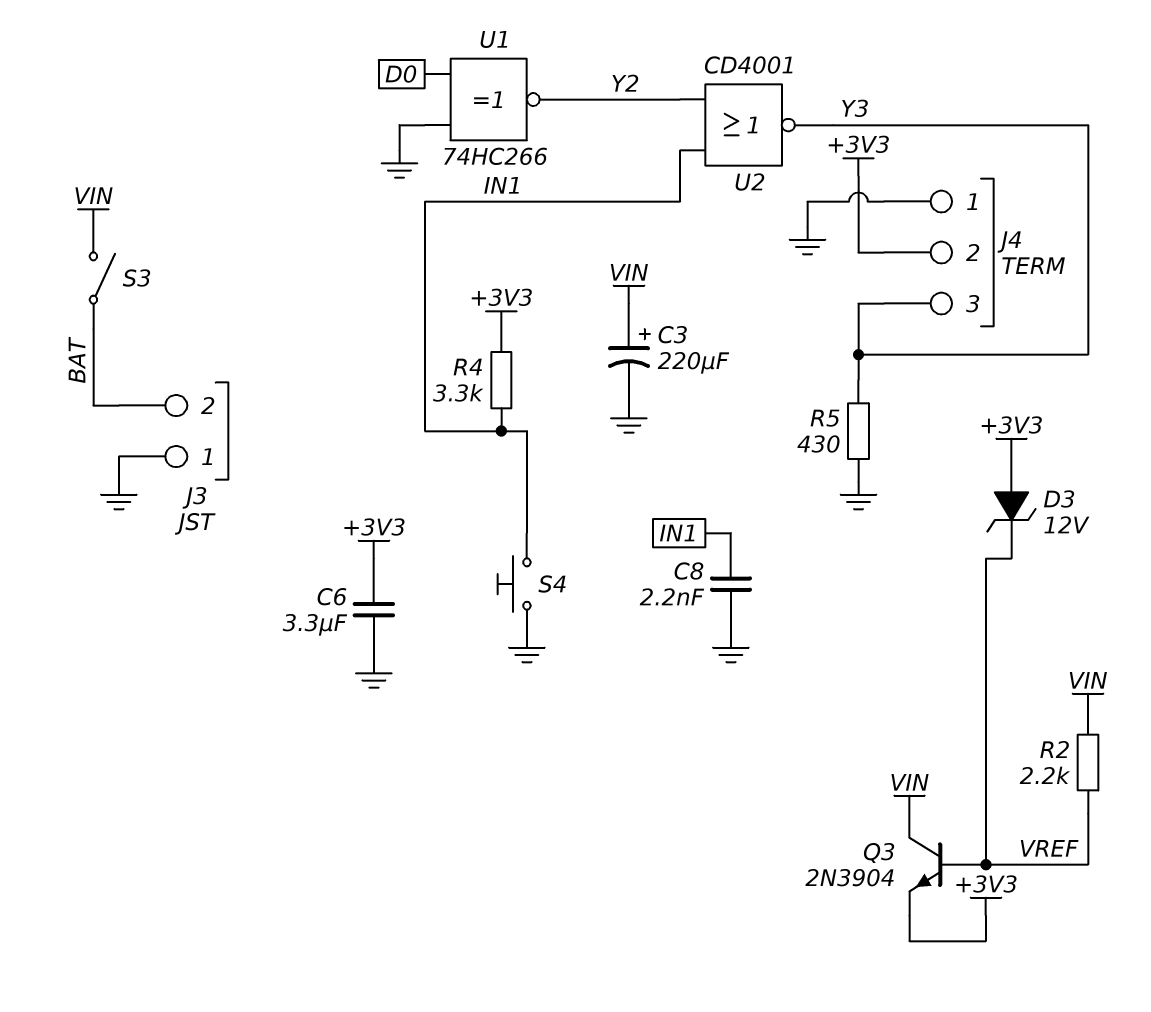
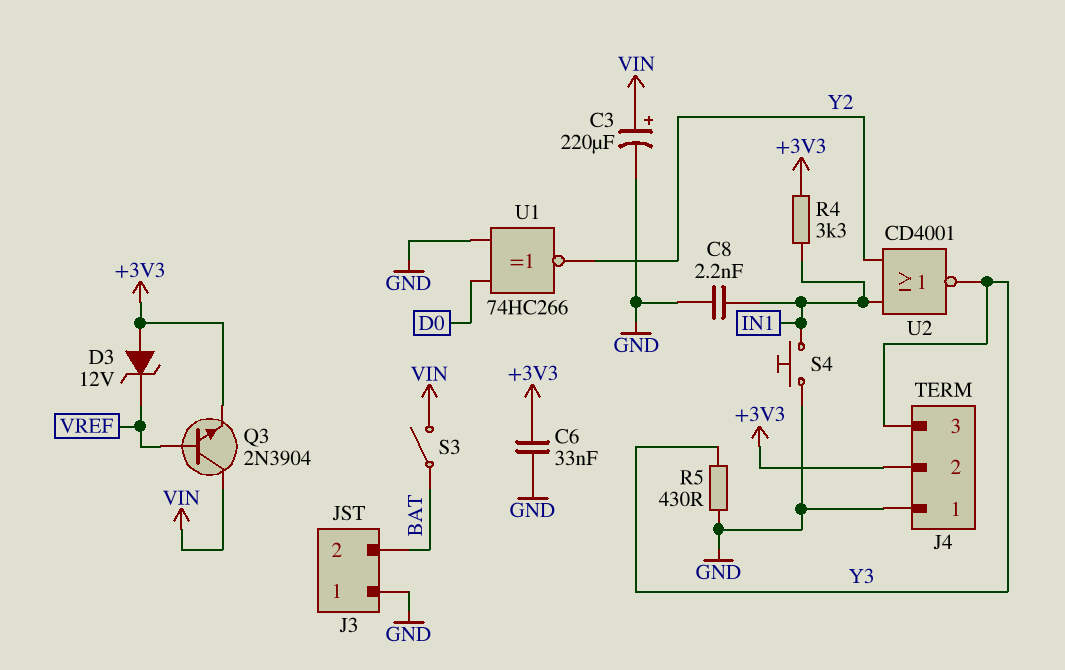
C6: 3.3uF (+3V3, GND) -> 33nF (+3V3, GND)
R2: 2.2k (VIN, VREF) -> none

